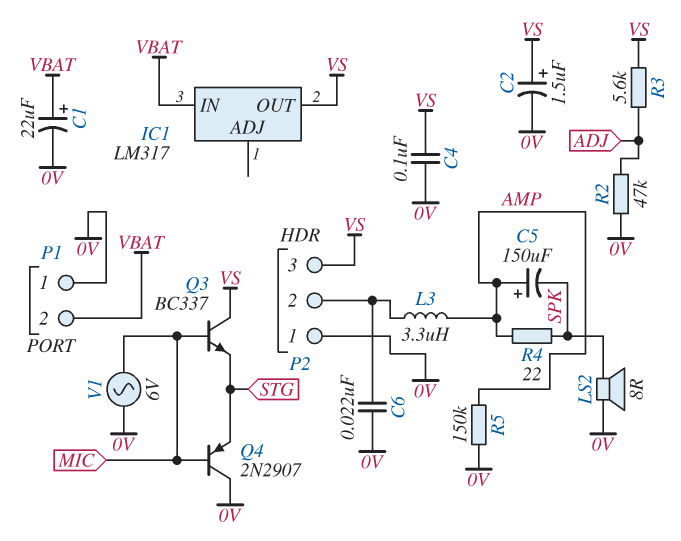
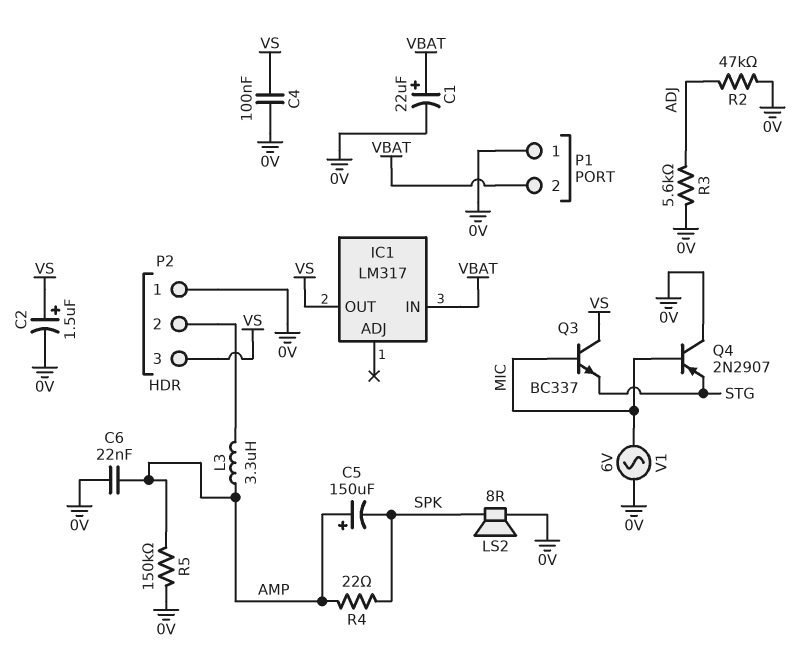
C6: 22nF (0V, P2/2) -> 22nF (0V, AMP)
R3: 5.6k (ADJ, VS) -> 5.6k (0V, ADJ)

